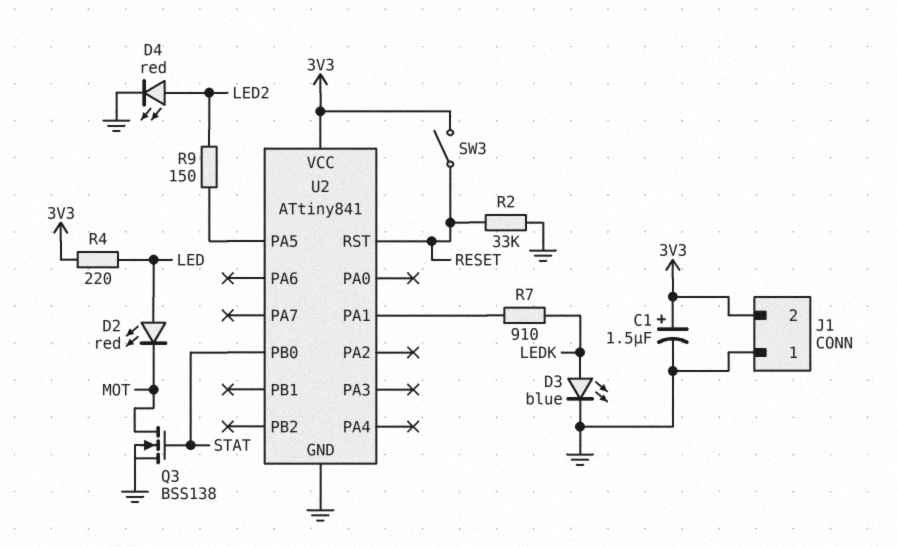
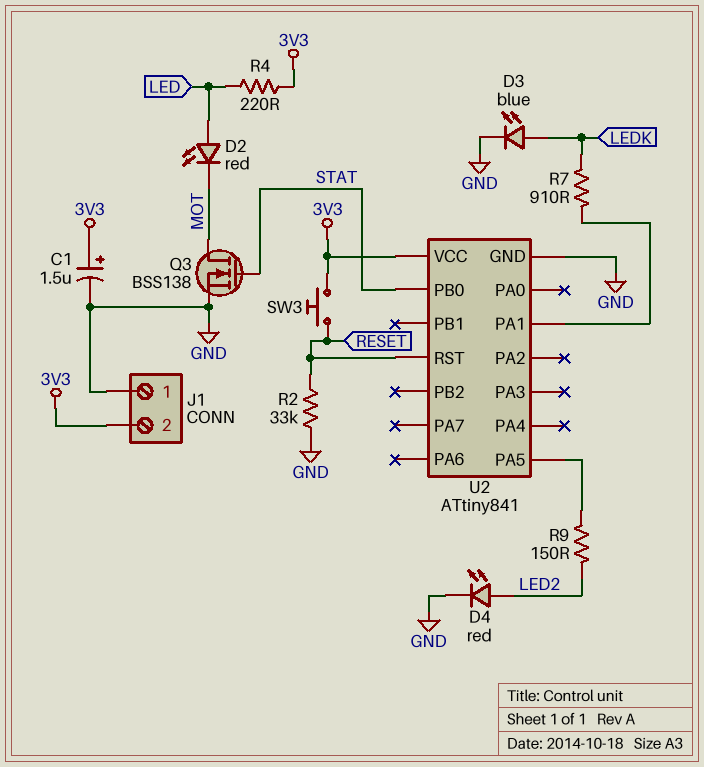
SW3: switch (3V3, RESET) -> button (3V3, RESET)

